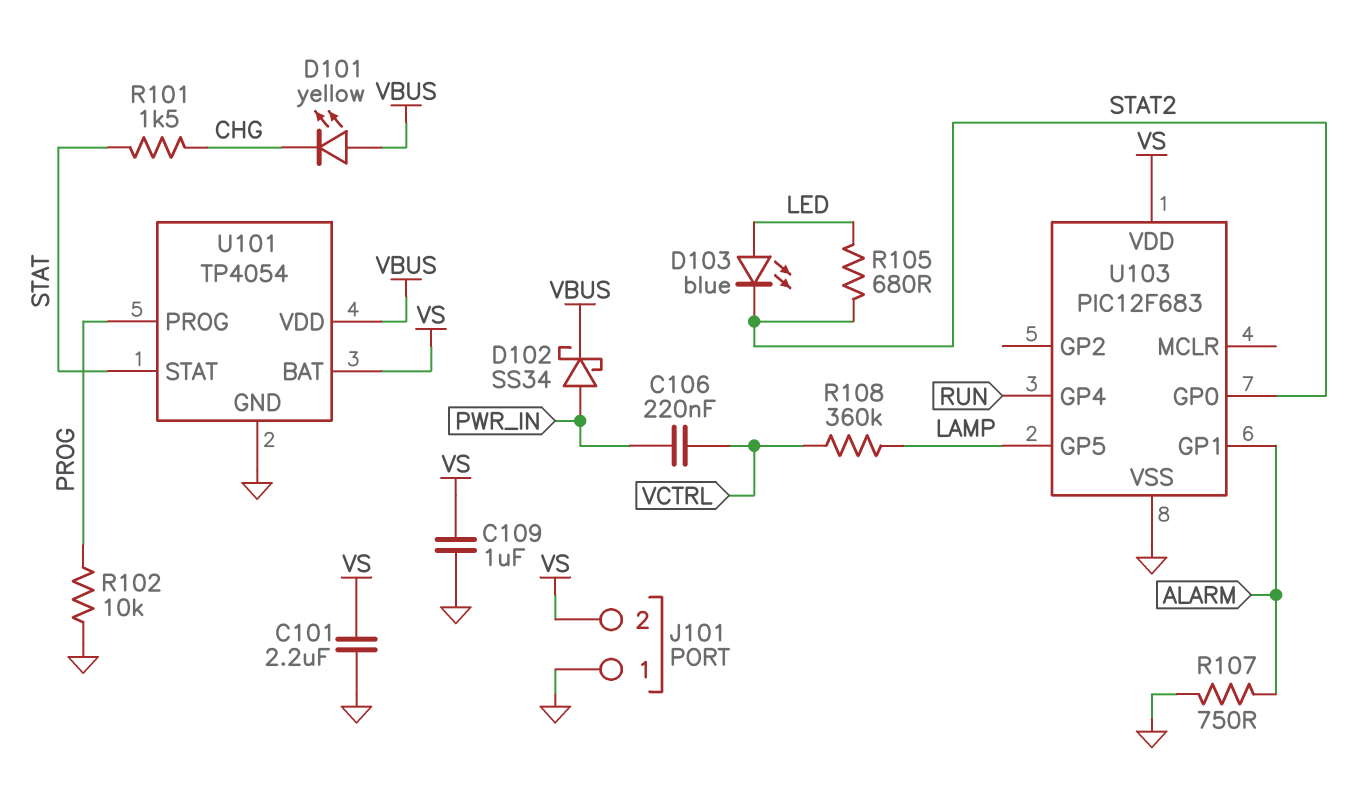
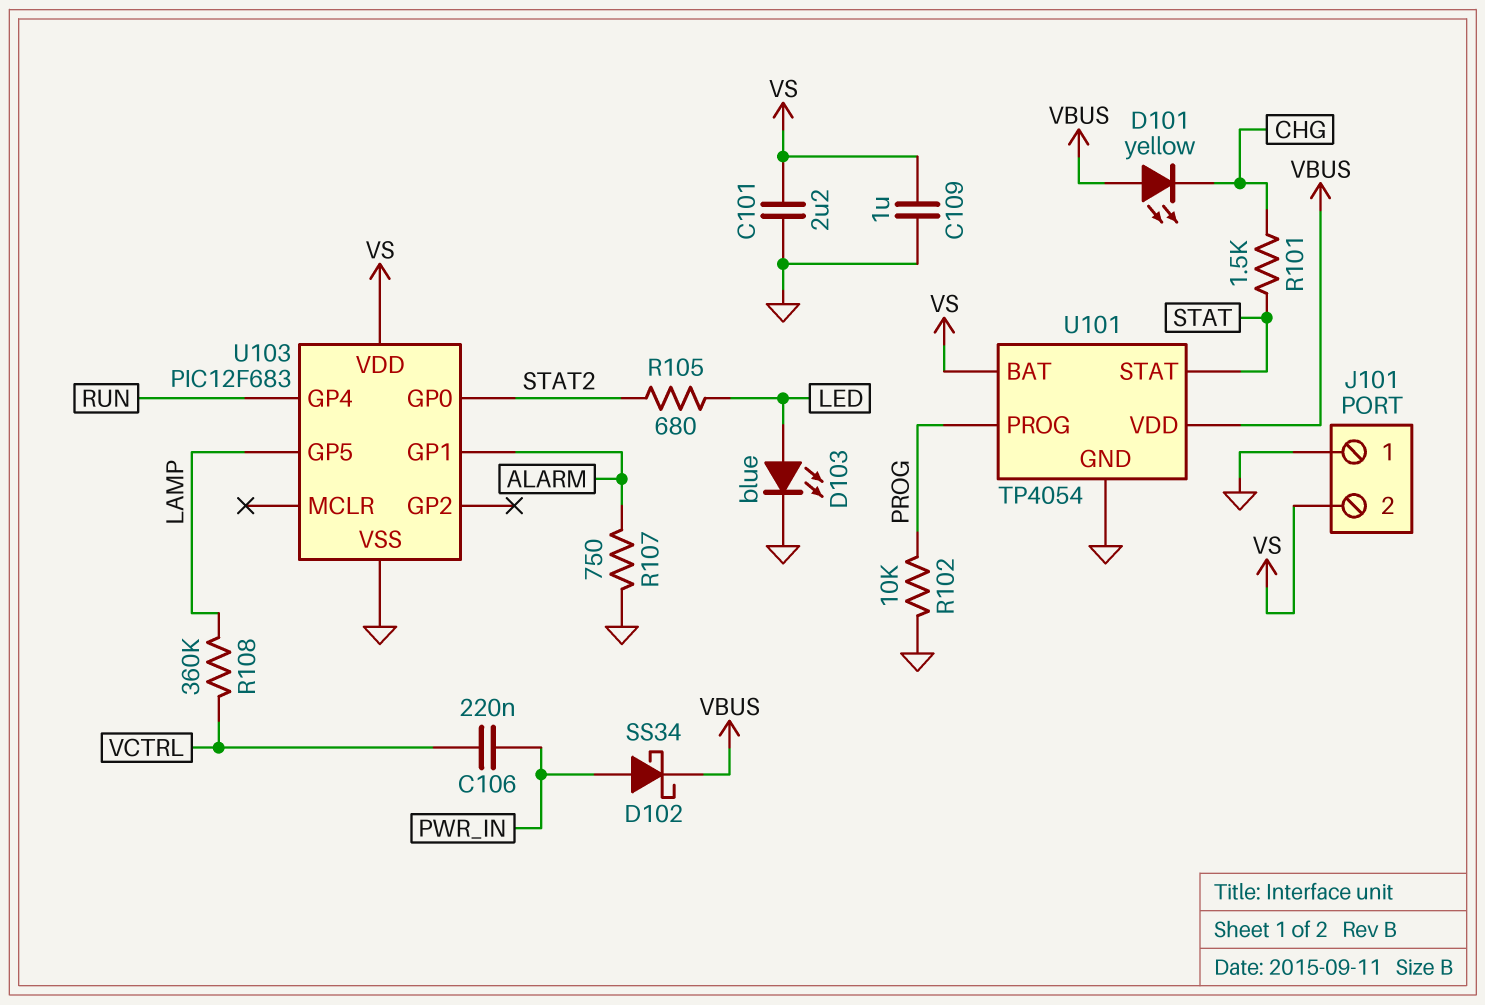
D103: LED blue (A LED, K STAT2) -> LED blue (A LED, K GND)

